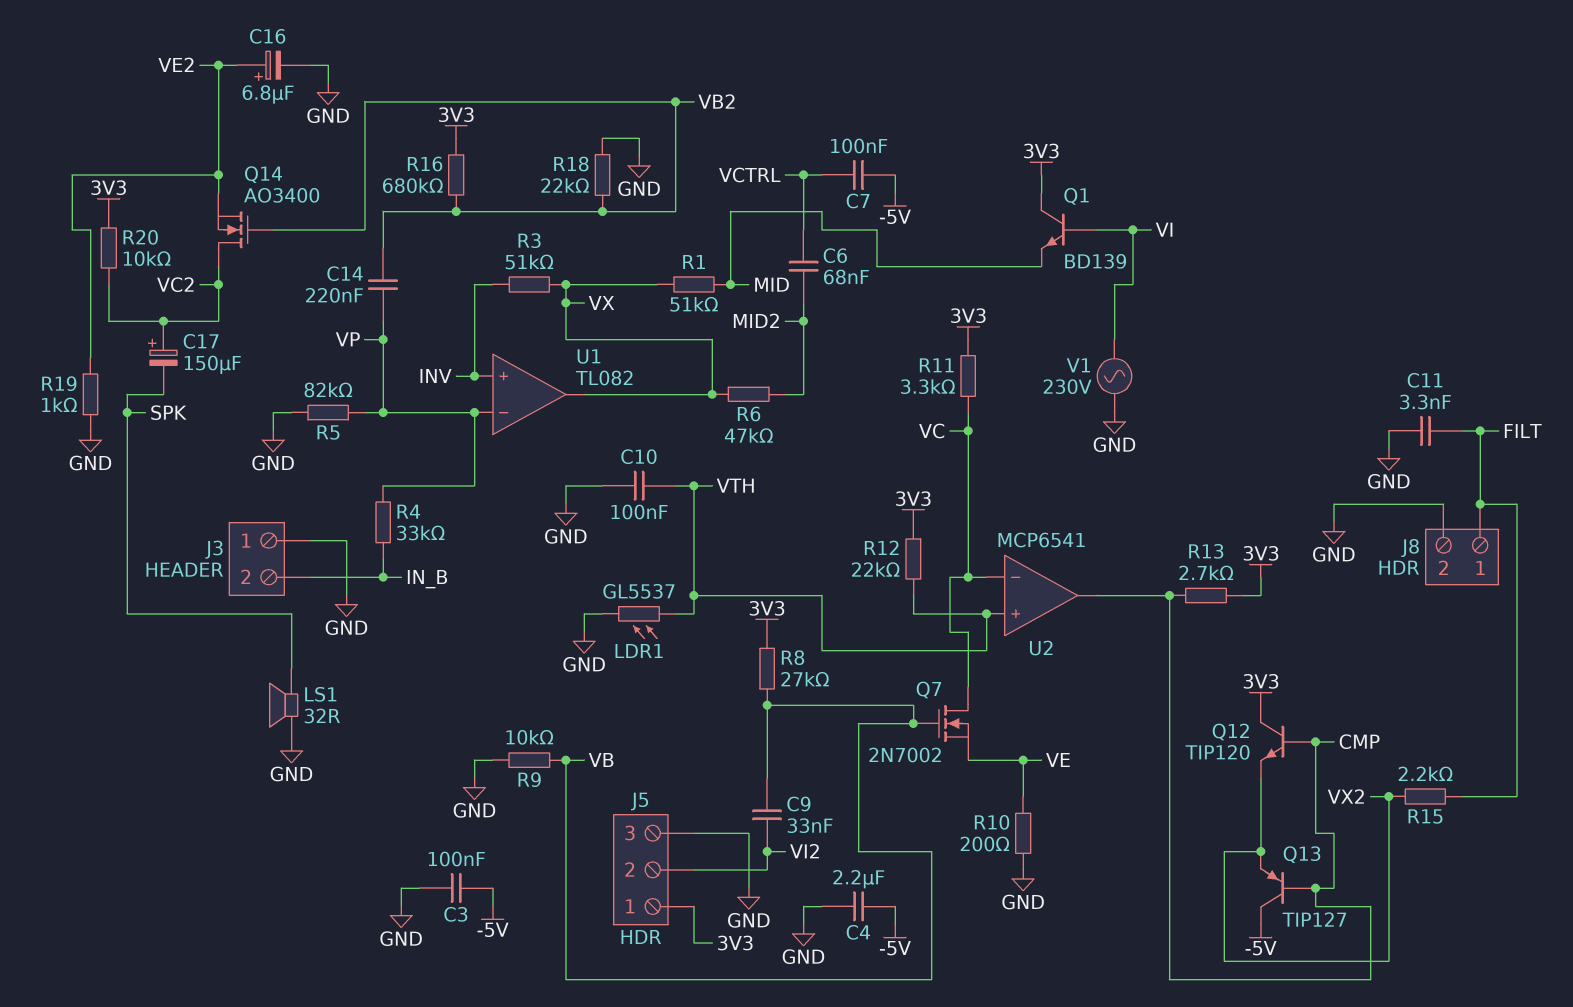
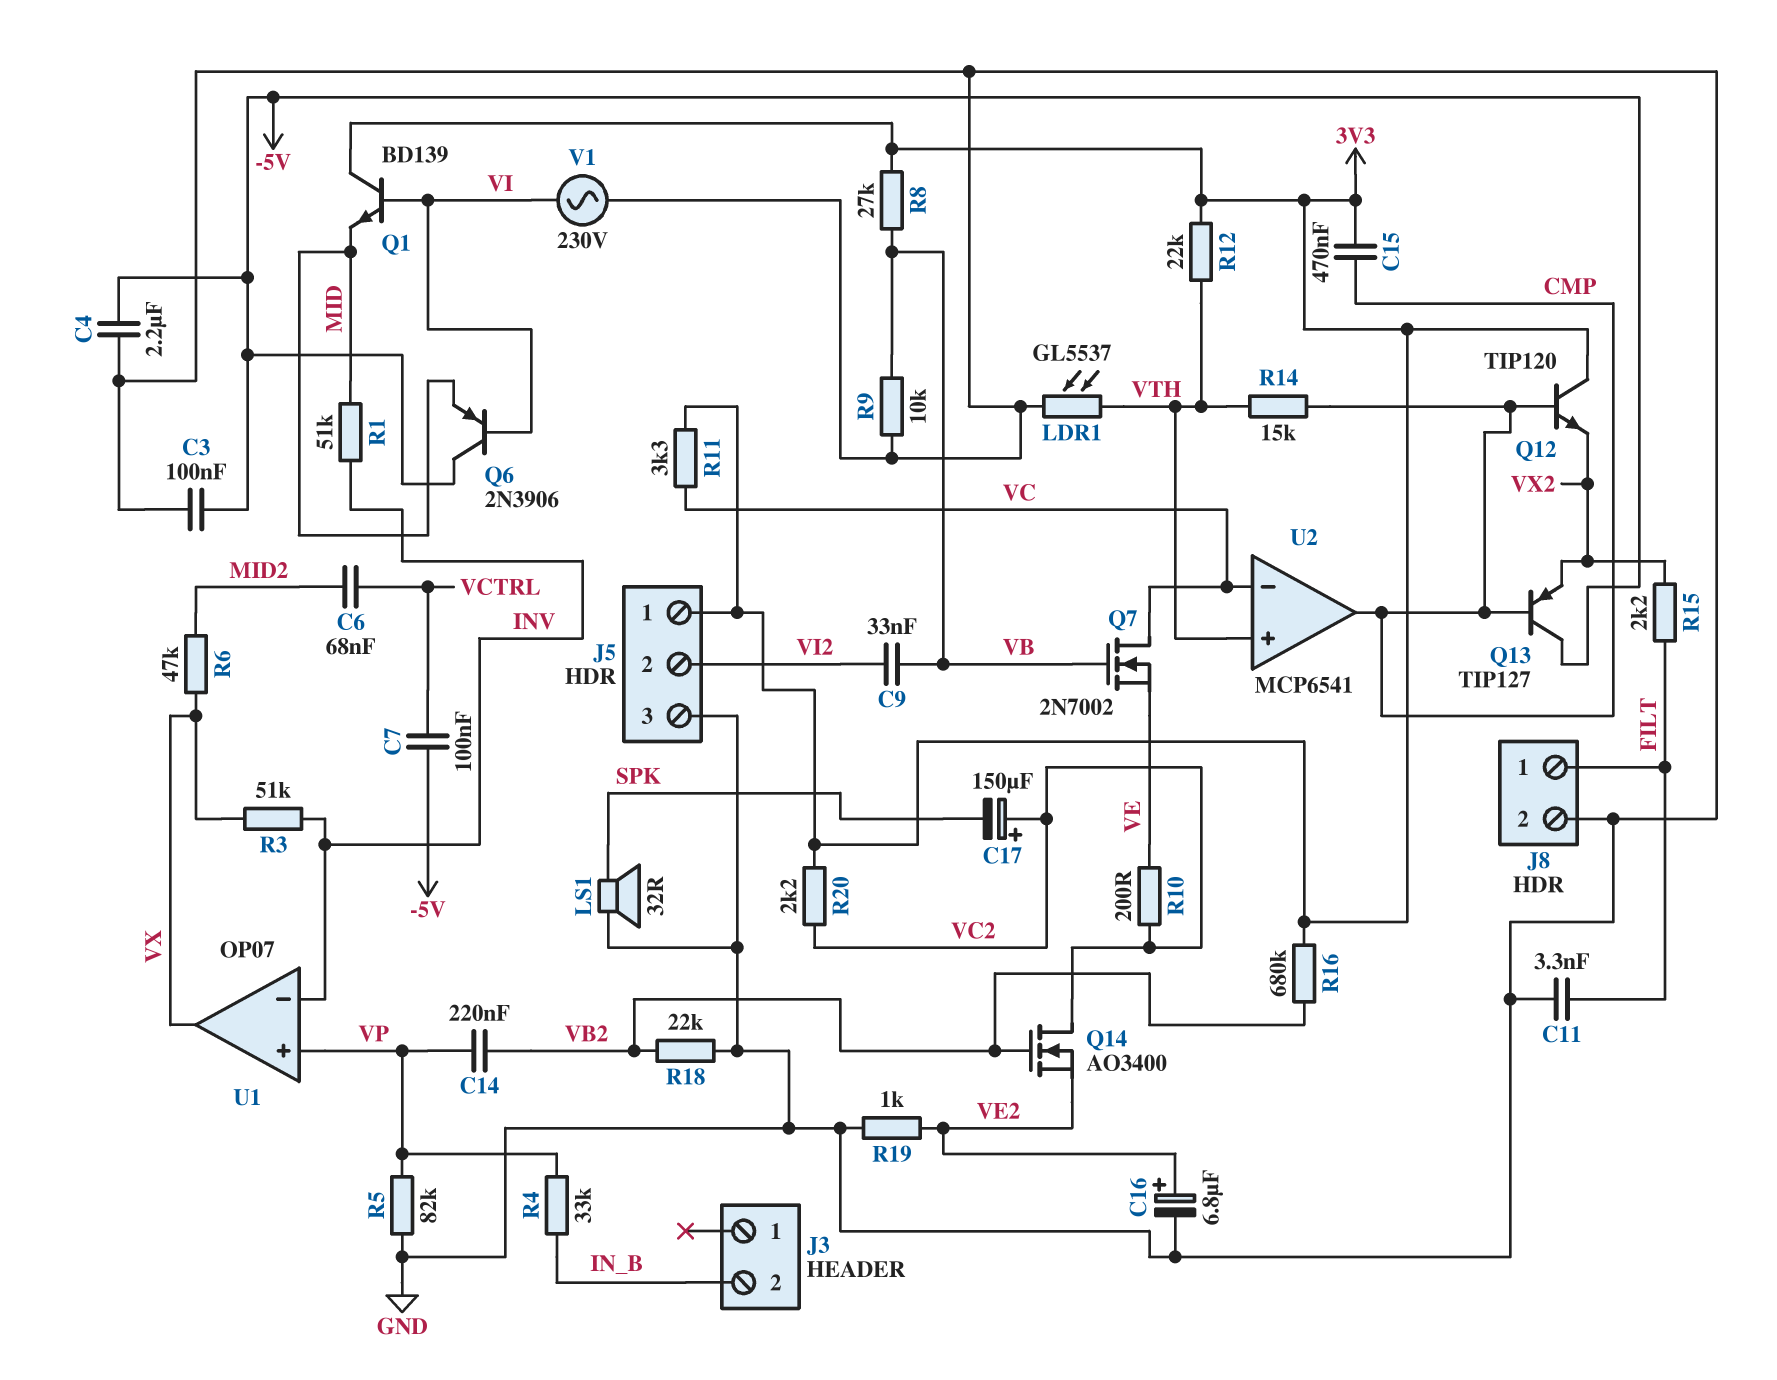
C10: 100nF (GND, VTH) -> none
C15: none -> 470nF (3V3, CMP)
J3 pin 1: GND -> none
Q6: none -> PNP 2N3906 (B VI, C -5V, E MID)
R1: 51k (MID, VX) -> 51k (INV, MID)
R10: 200 (GND, VE) -> 200 (VC2, VE)
R13: 2.7k (3V3, CMP) -> none
R14: none -> 15k (CMP, VTH)
R20: 10k (3V3, VC2) -> 2.2k (3V3, VC2)
U1: TL082 -> OP07
U1 pin in+: INV -> VP
U1 pin in-: VP -> INV

